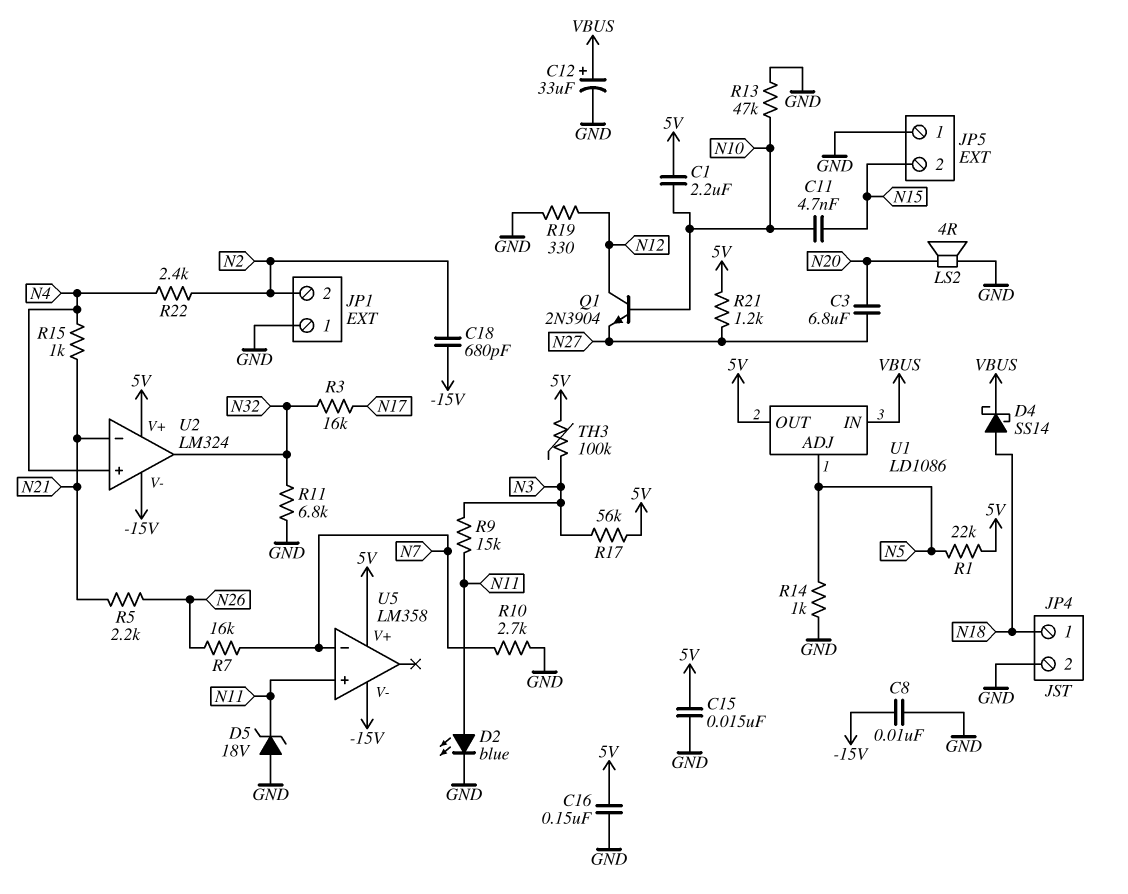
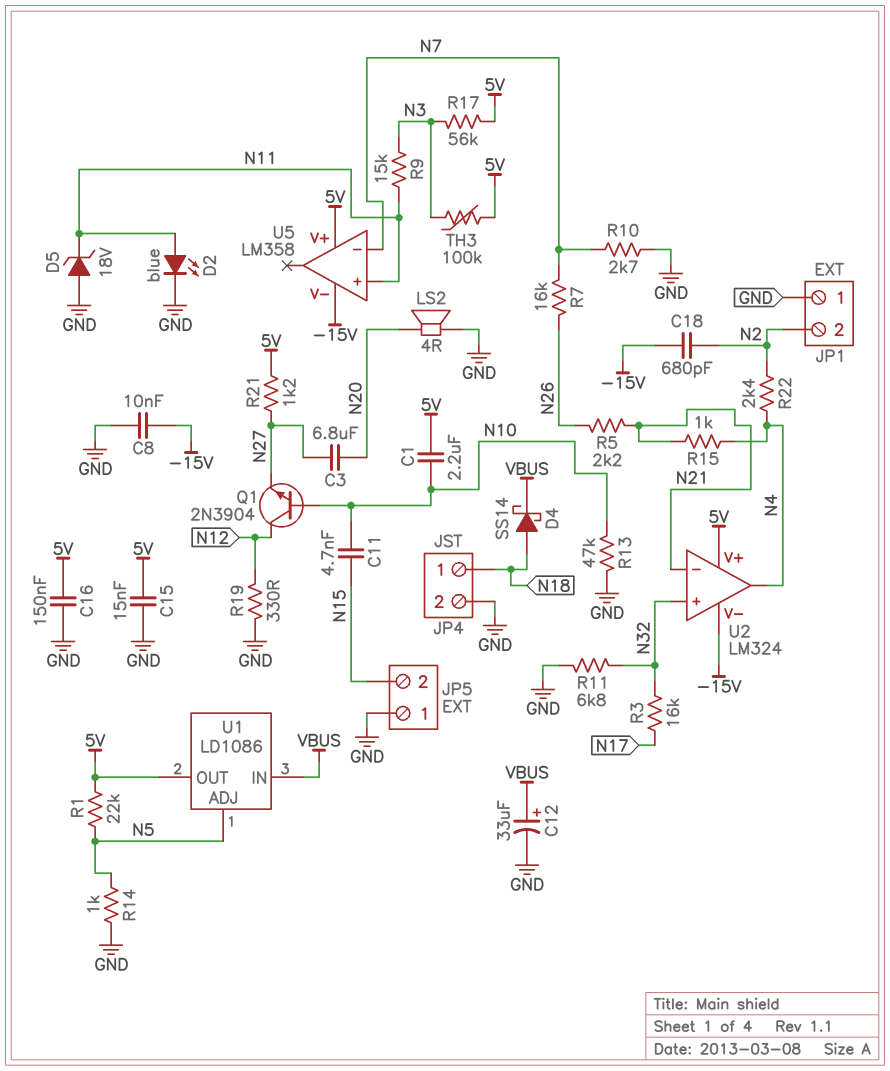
U2 pin in+: N4 -> N32
U2 pin out: N32 -> N4

